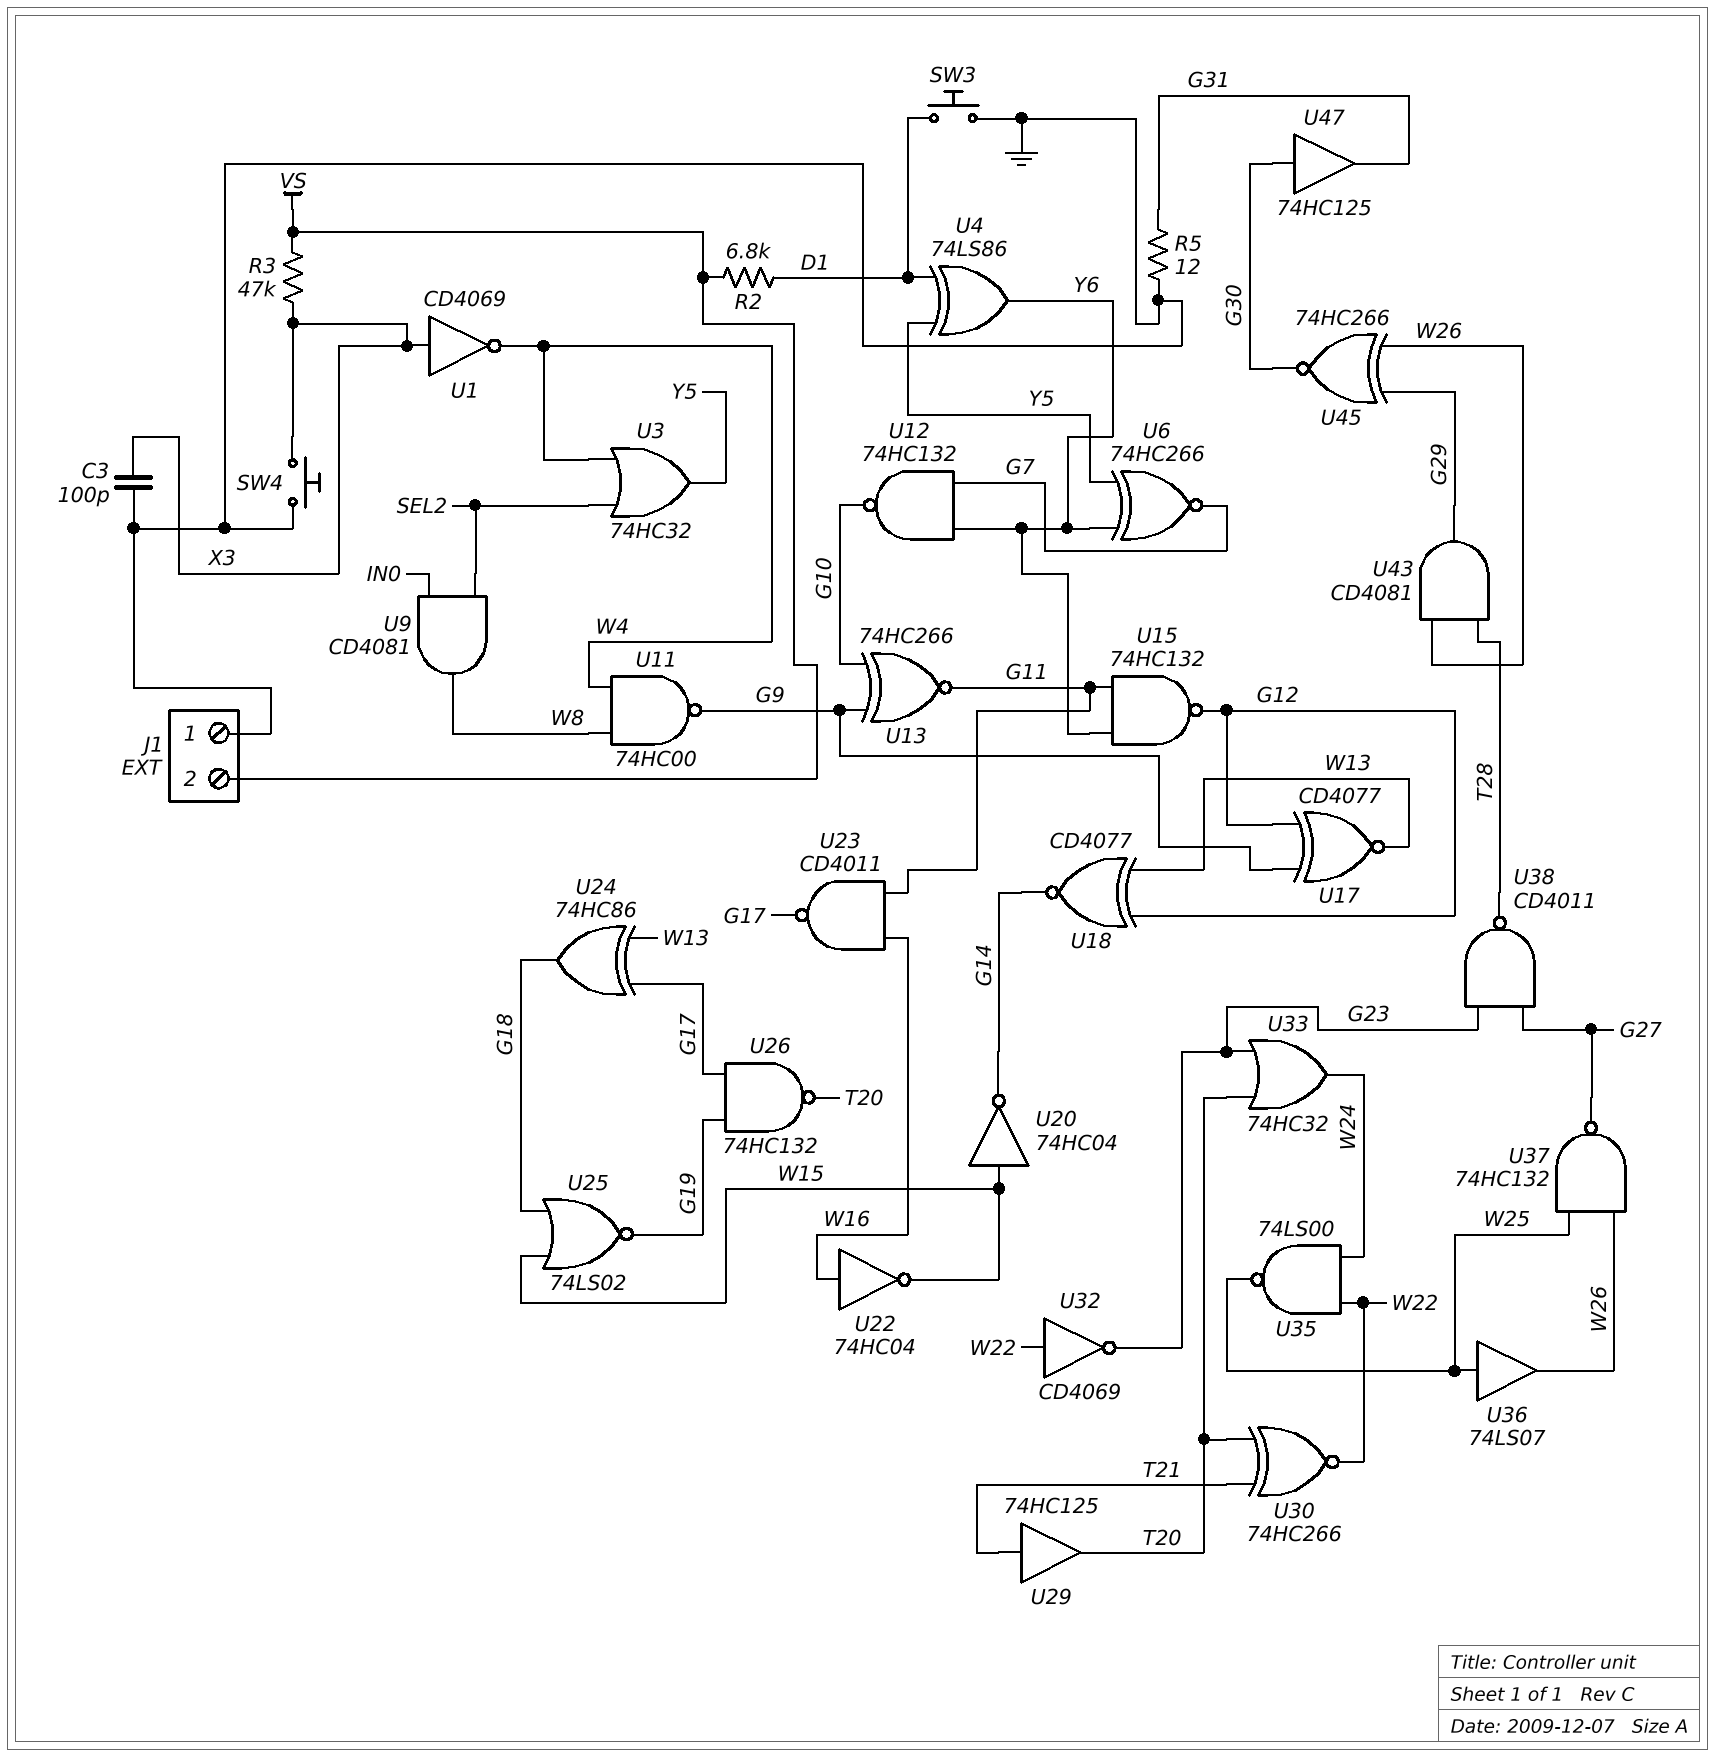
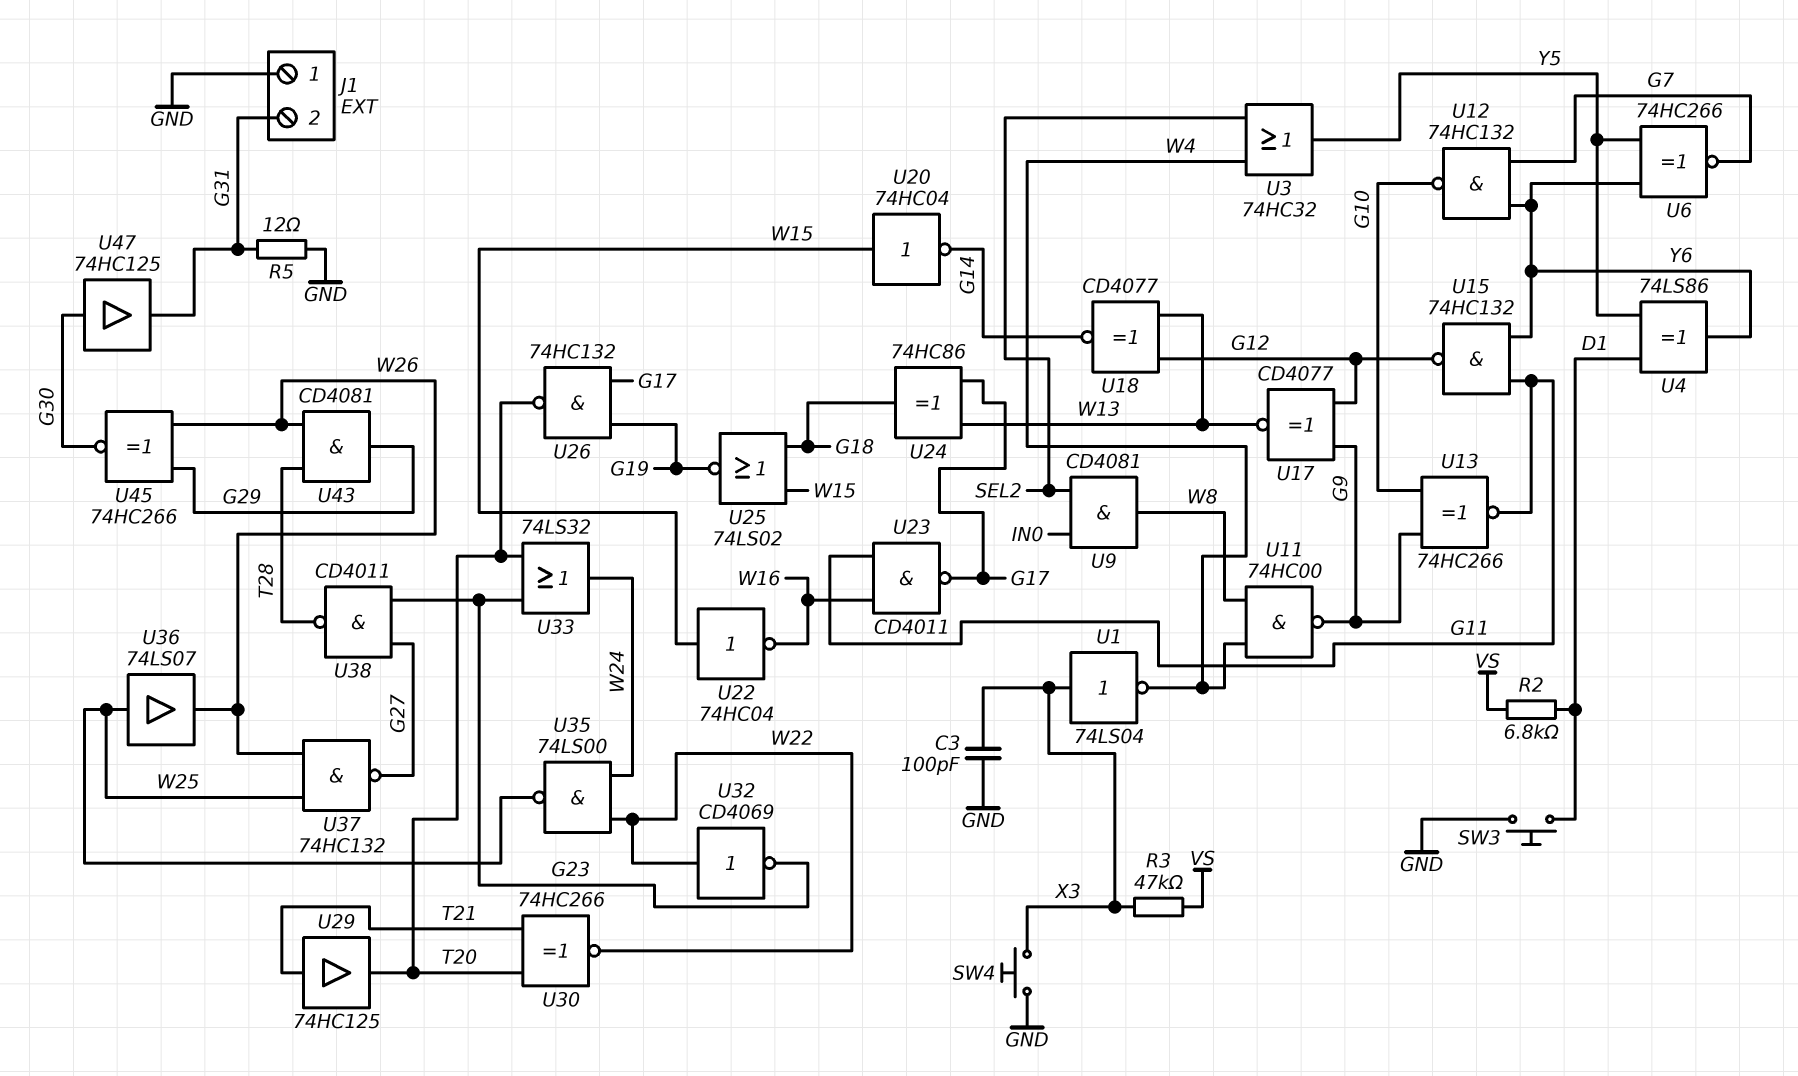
J1 pin 2: VS -> G31
U1: NOT CD4069 (in X3, out W4) -> NOT 74LS04 (in X3, out W4)
U22: NOT 74HC04 (in W16, out W15) -> NOT 74HC04 (in W15, out W16)
U33: OR 74HC32 (in G23, in T20, out W24) -> OR 74LS32 (in G23, in T20, out W24)

